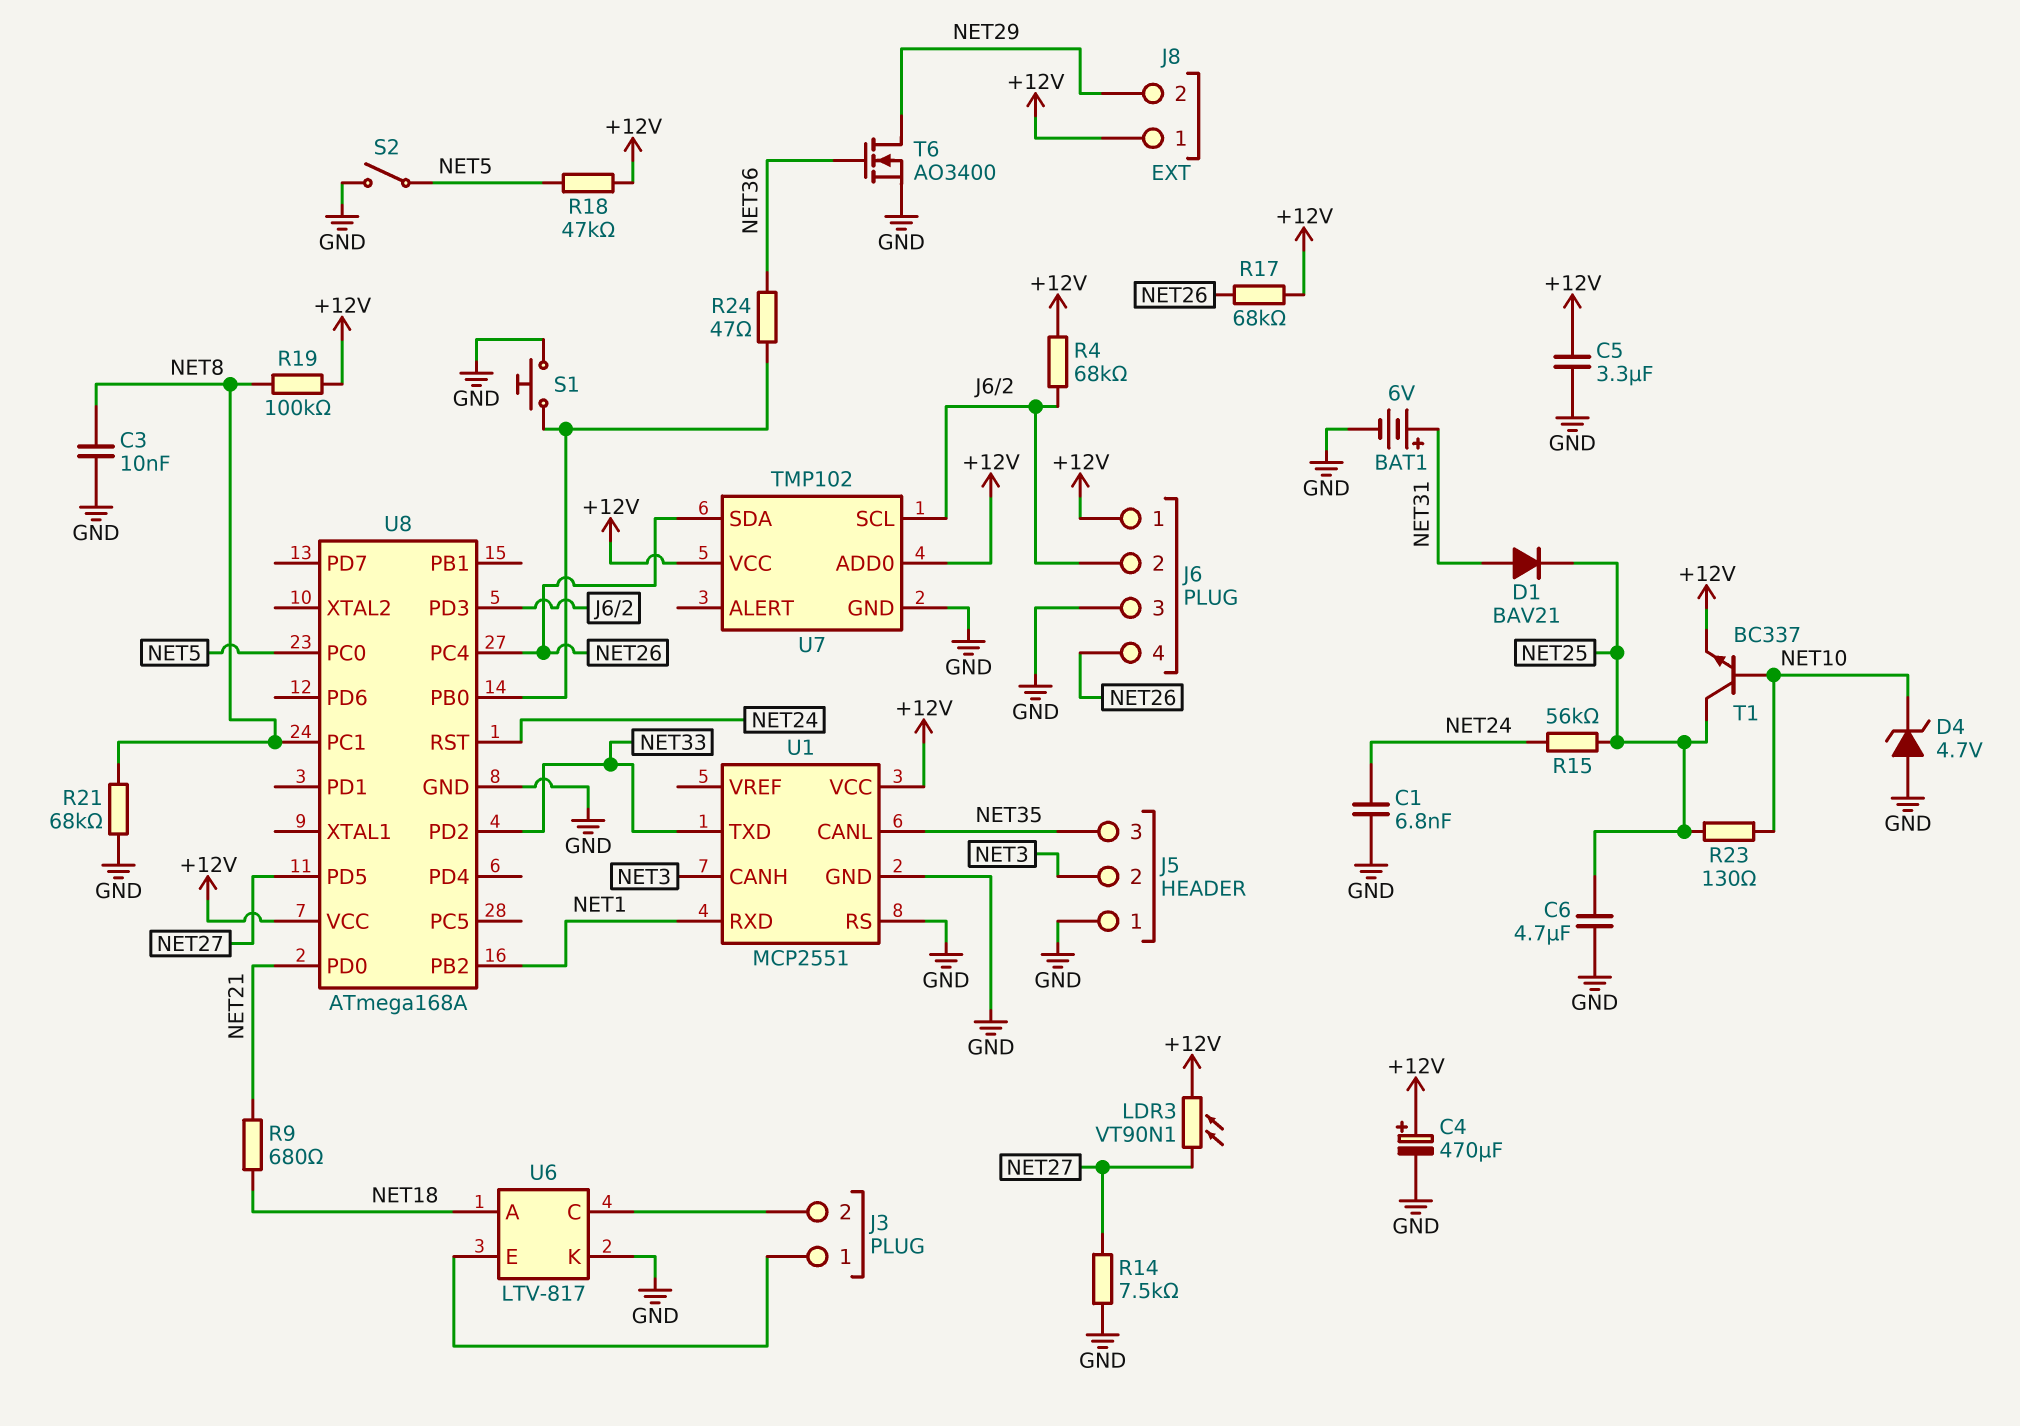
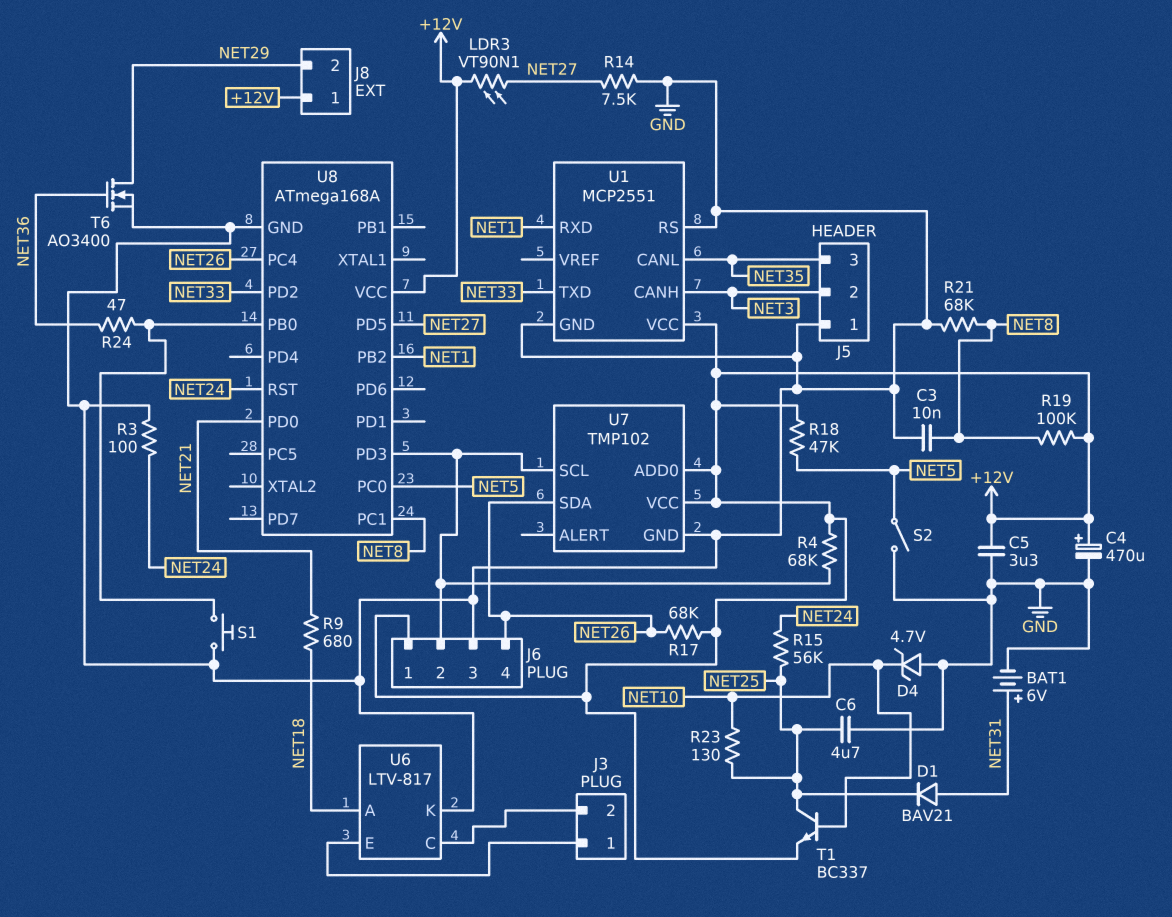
C1: 6.8nF (GND, NET24) -> none
R3: none -> 100 (GND, NET24)

